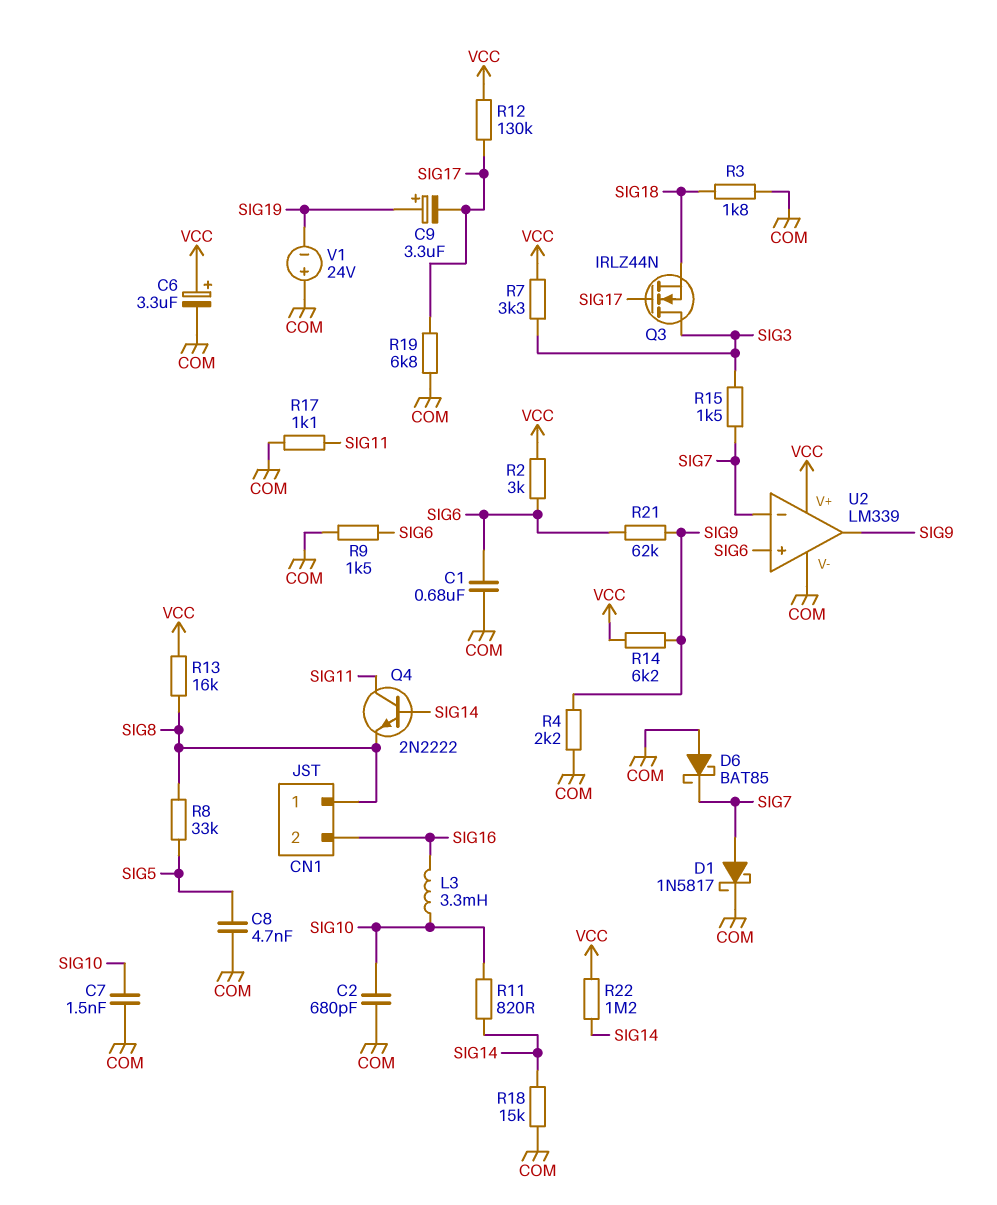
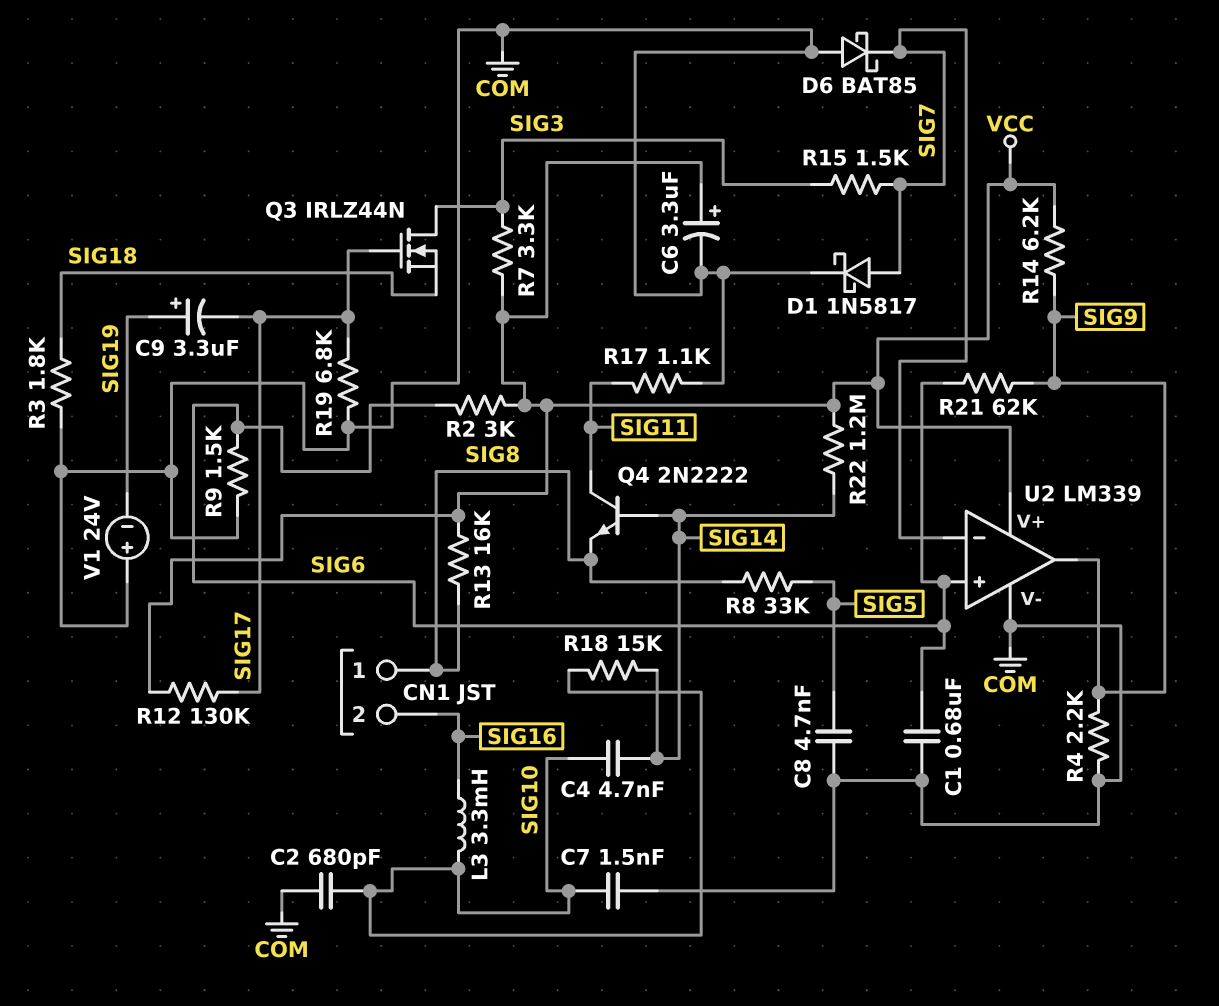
C4: none -> 4.7nF (SIG10, SIG14)
R11: 820 (SIG10, SIG14) -> none
R18: 15k (COM, SIG14) -> 15k (SIG10, SIG14)

